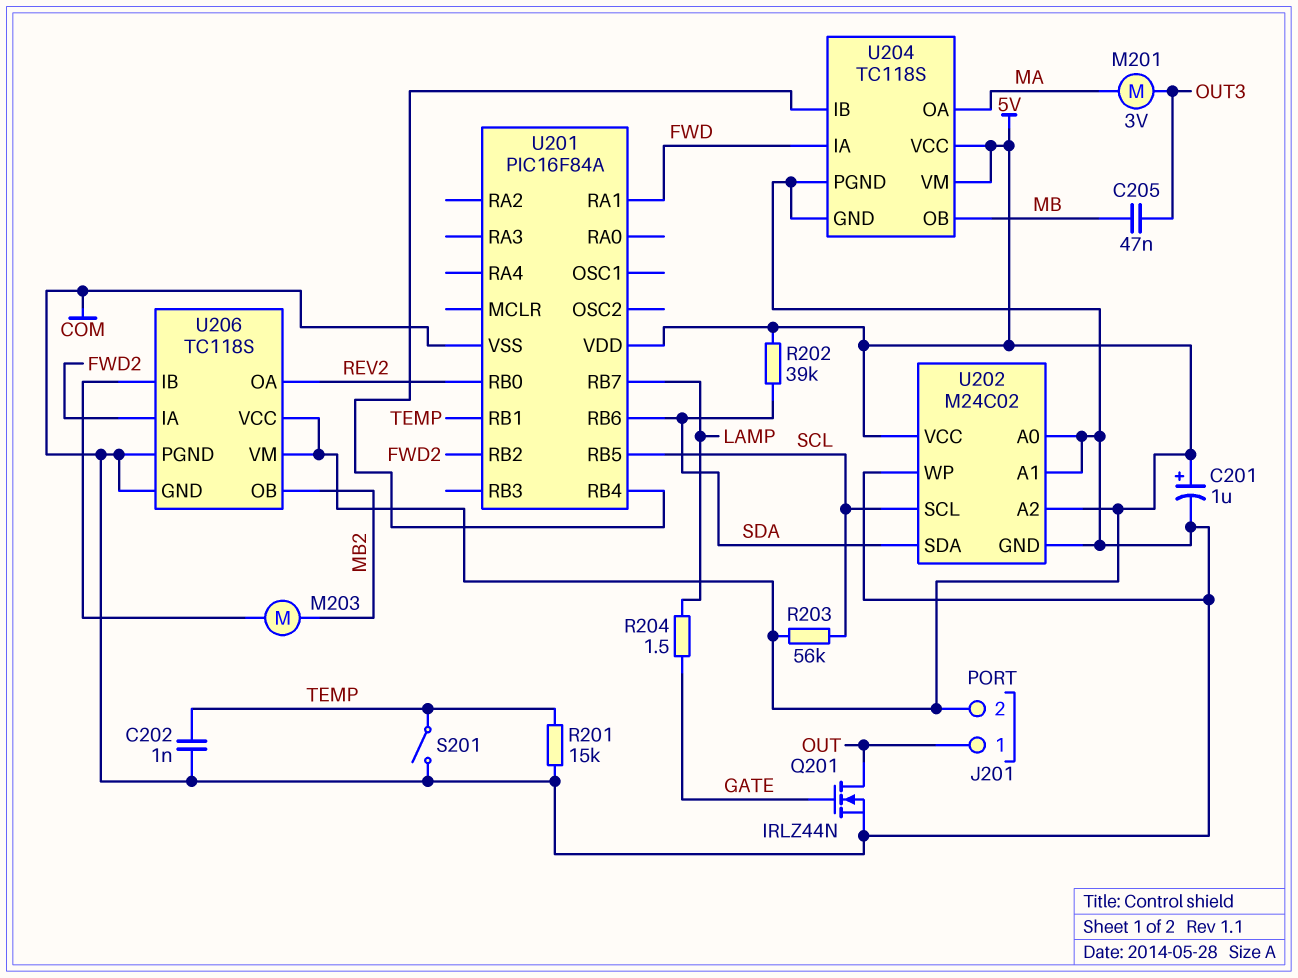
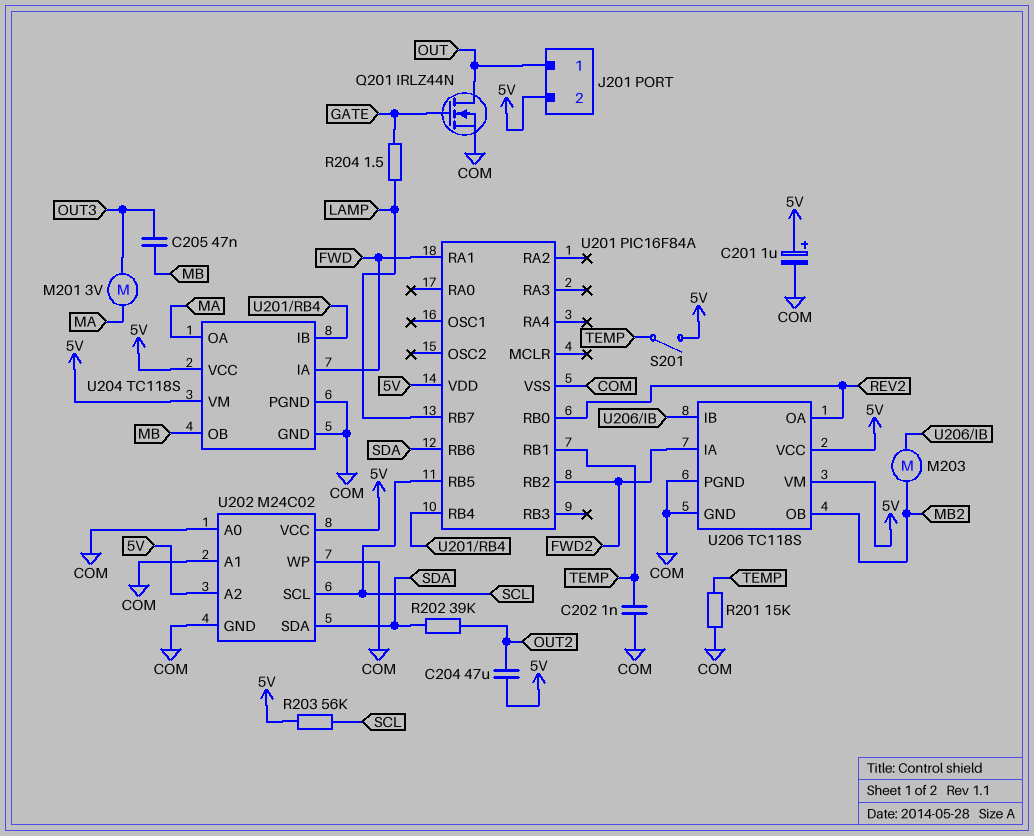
C204: none -> 47uF (5V, OUT2)
R202: 39k (5V, SDA) -> 39k (OUT2, SDA)
S201: switch (COM, TEMP) -> switch (5V, TEMP)

